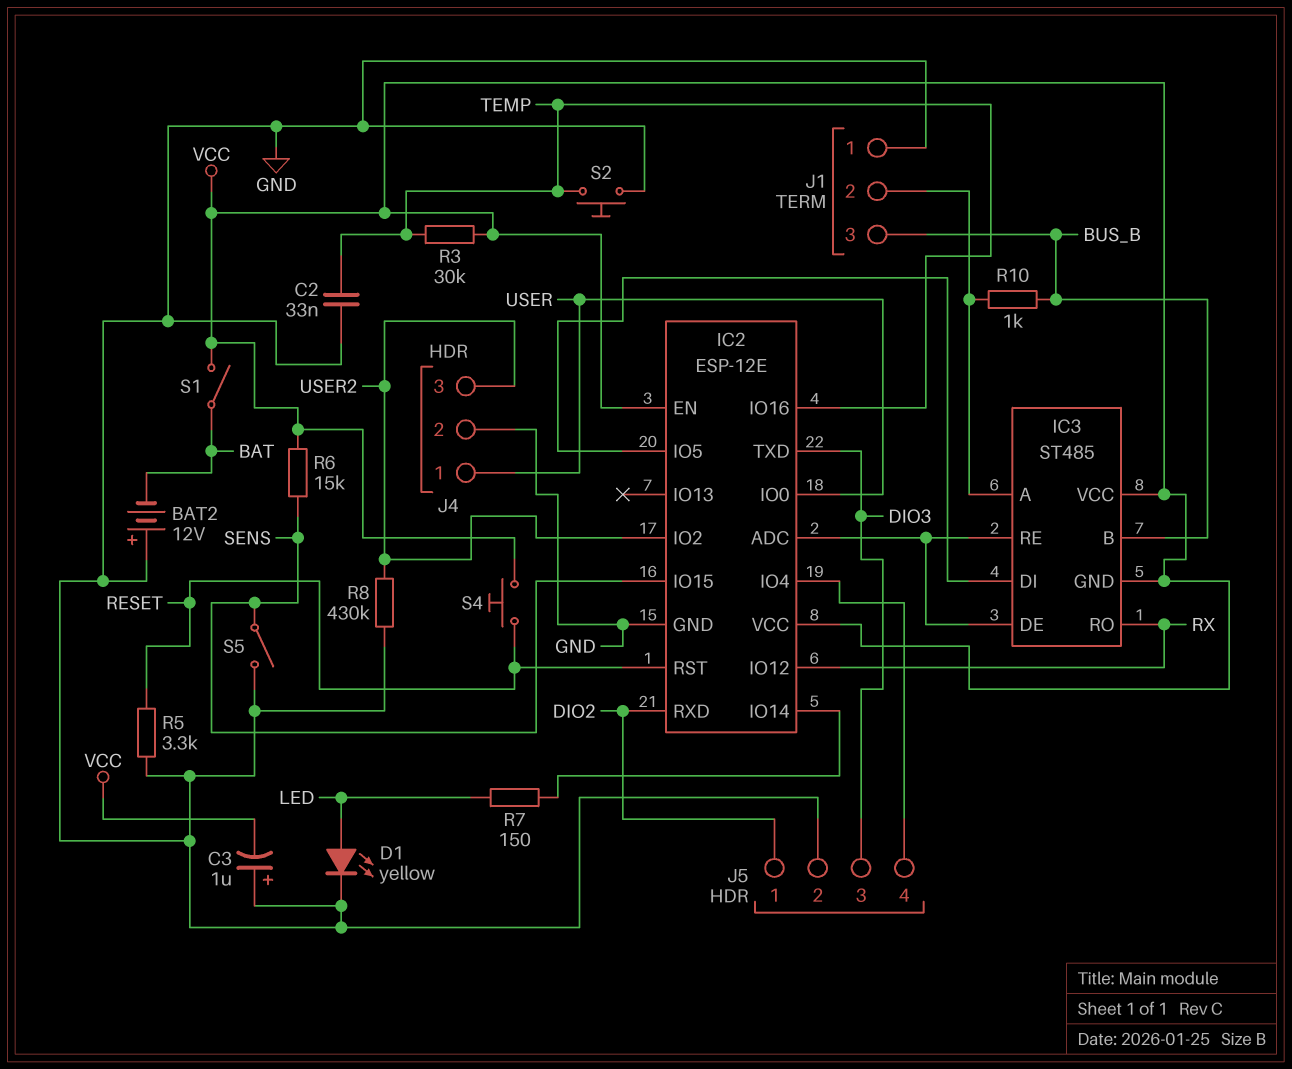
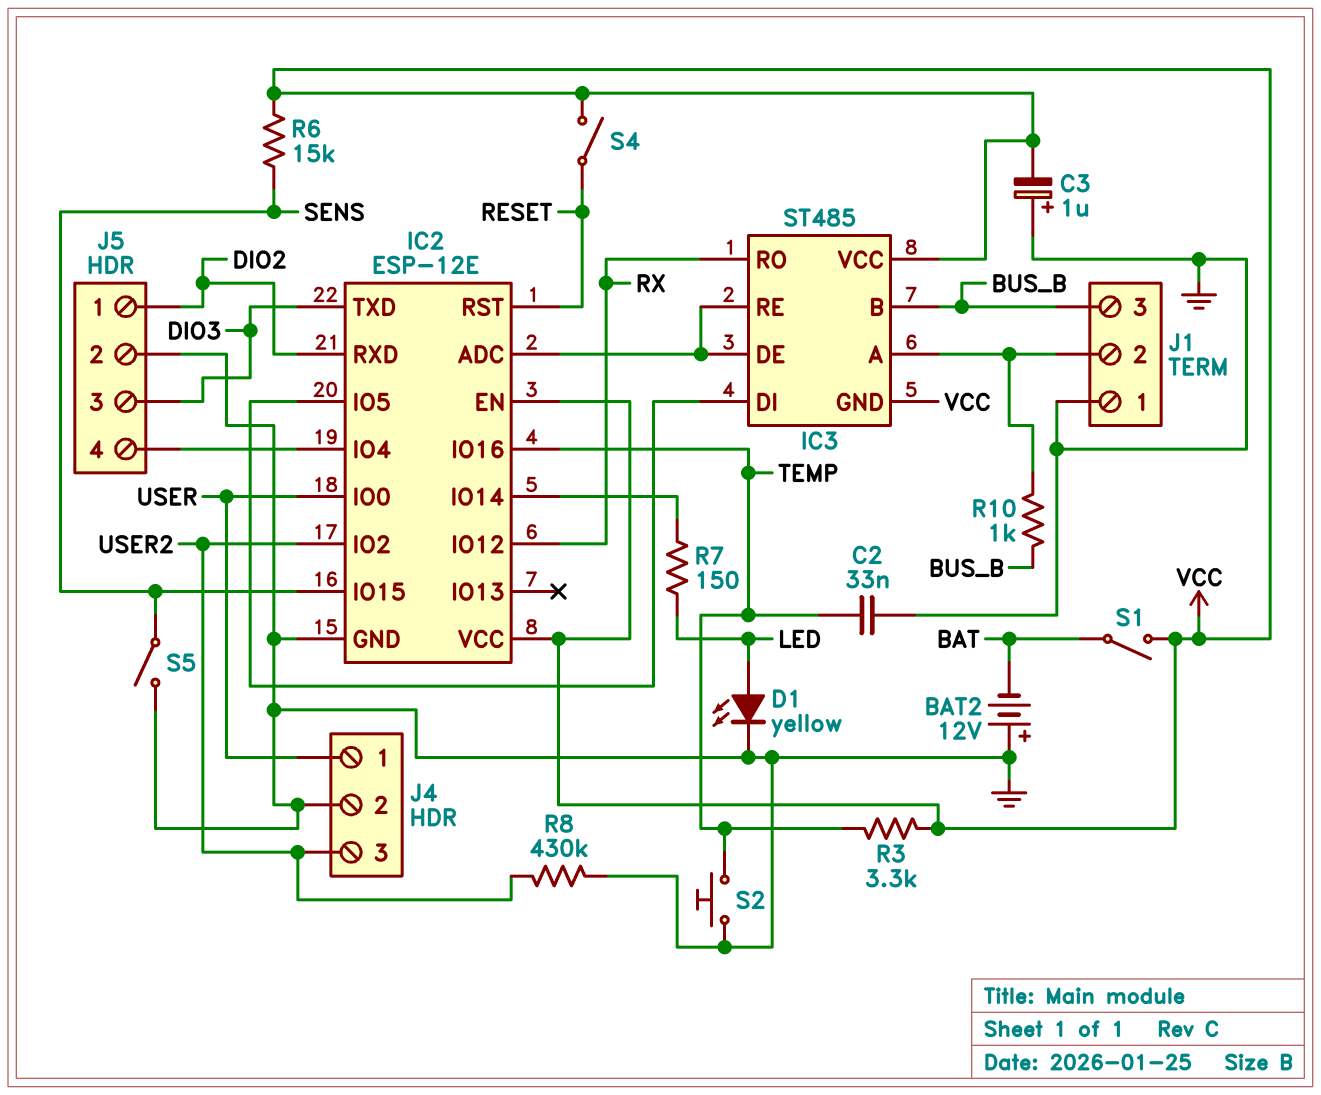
R3: 30k (TEMP, VCC) -> 3.3k (TEMP, VCC)
R5: 3.3k (GND, RESET) -> none
S4: button (RESET, VCC) -> switch (RESET, VCC)

